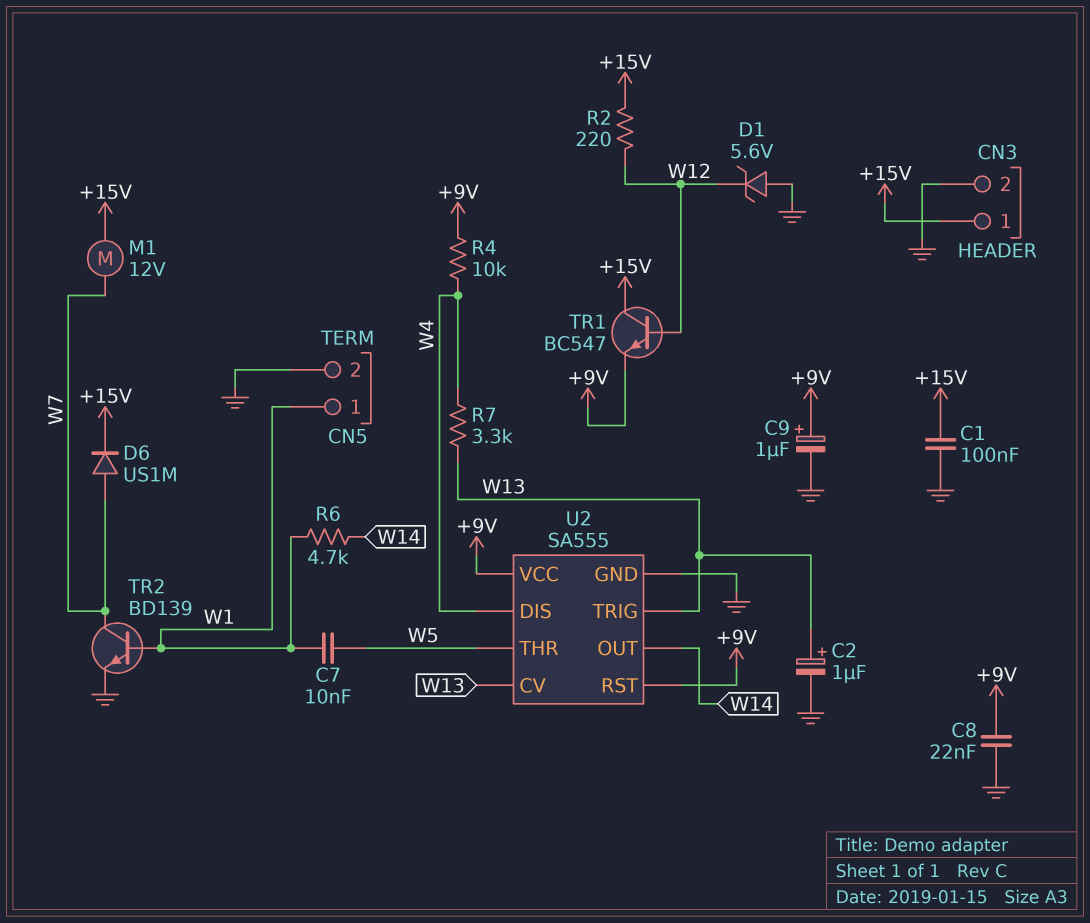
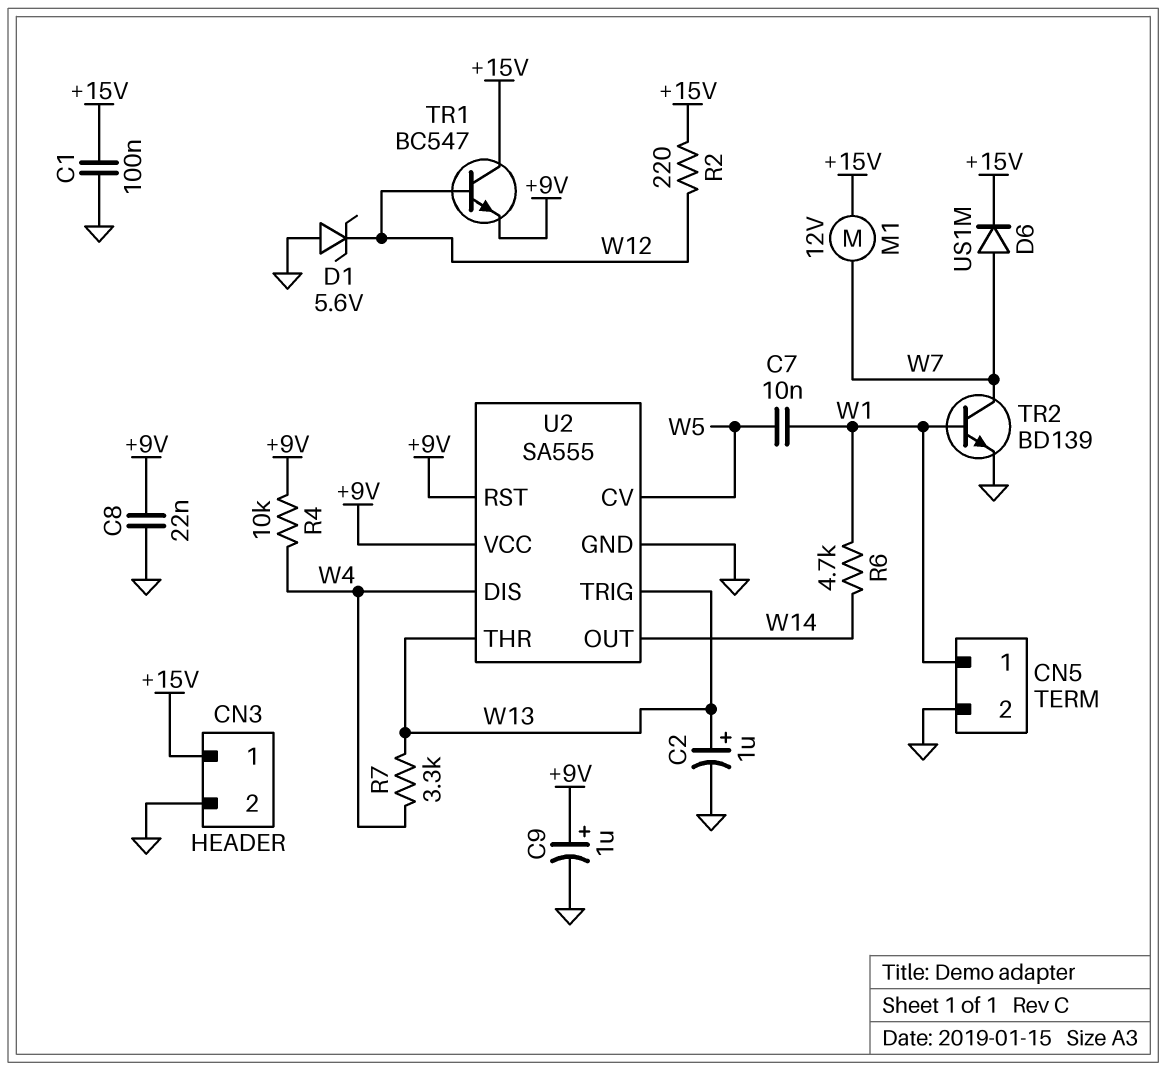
U2 pin CV: W13 -> W5
U2 pin THR: W5 -> W13

